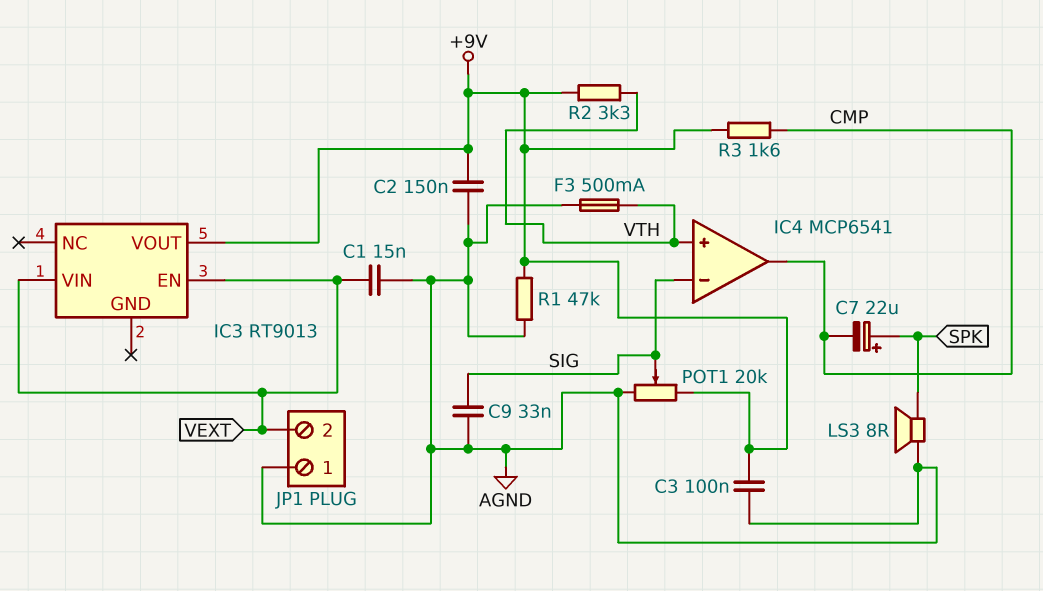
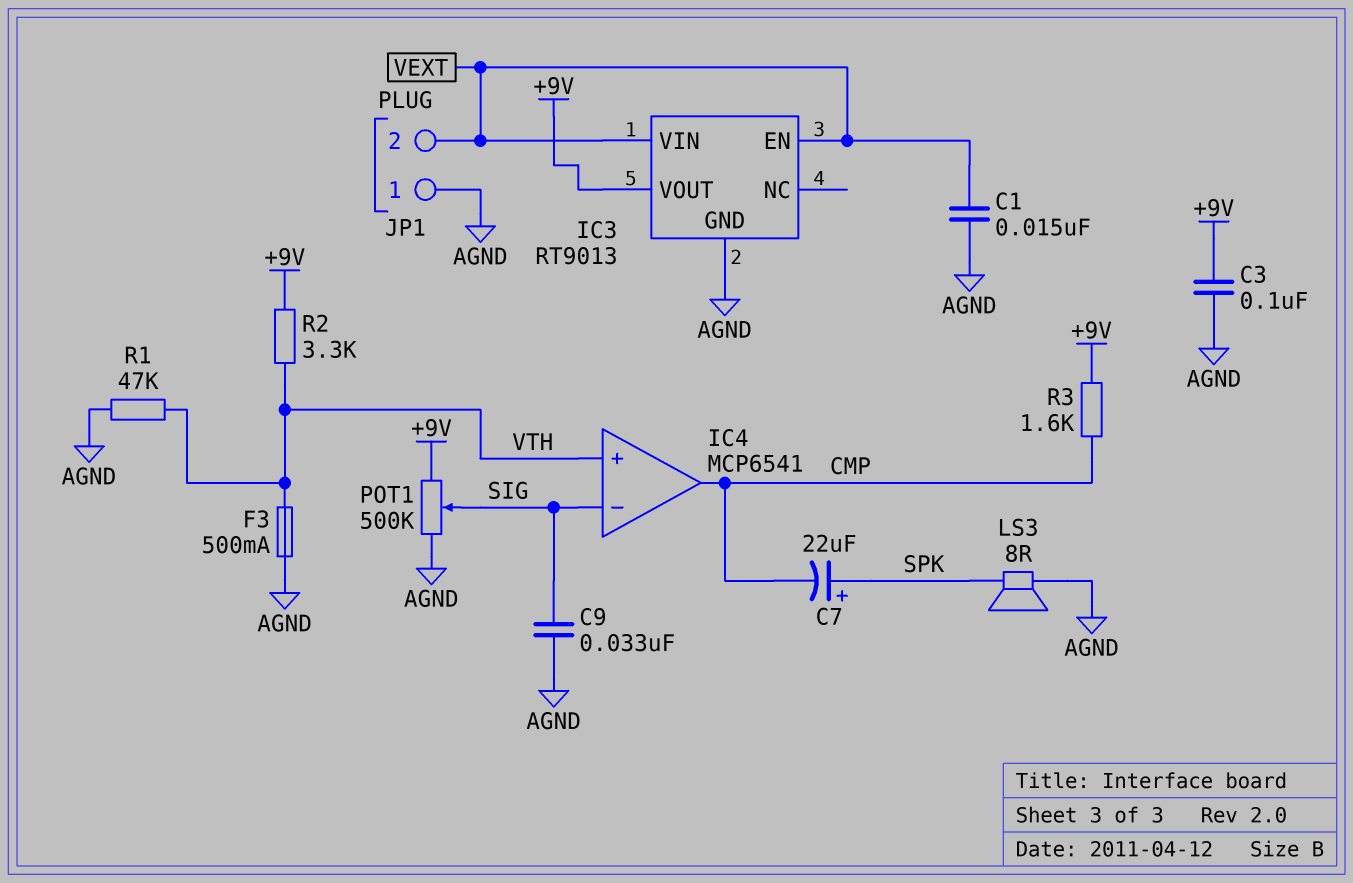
C2: 150nF (+9V, AGND) -> none
IC3 pin GND: none -> AGND
POT1: 20k (+9V, AGND, wiper SIG) -> 500k (+9V, AGND, wiper SIG)
R1: 47k (+9V, AGND) -> 47k (AGND, VTH)

